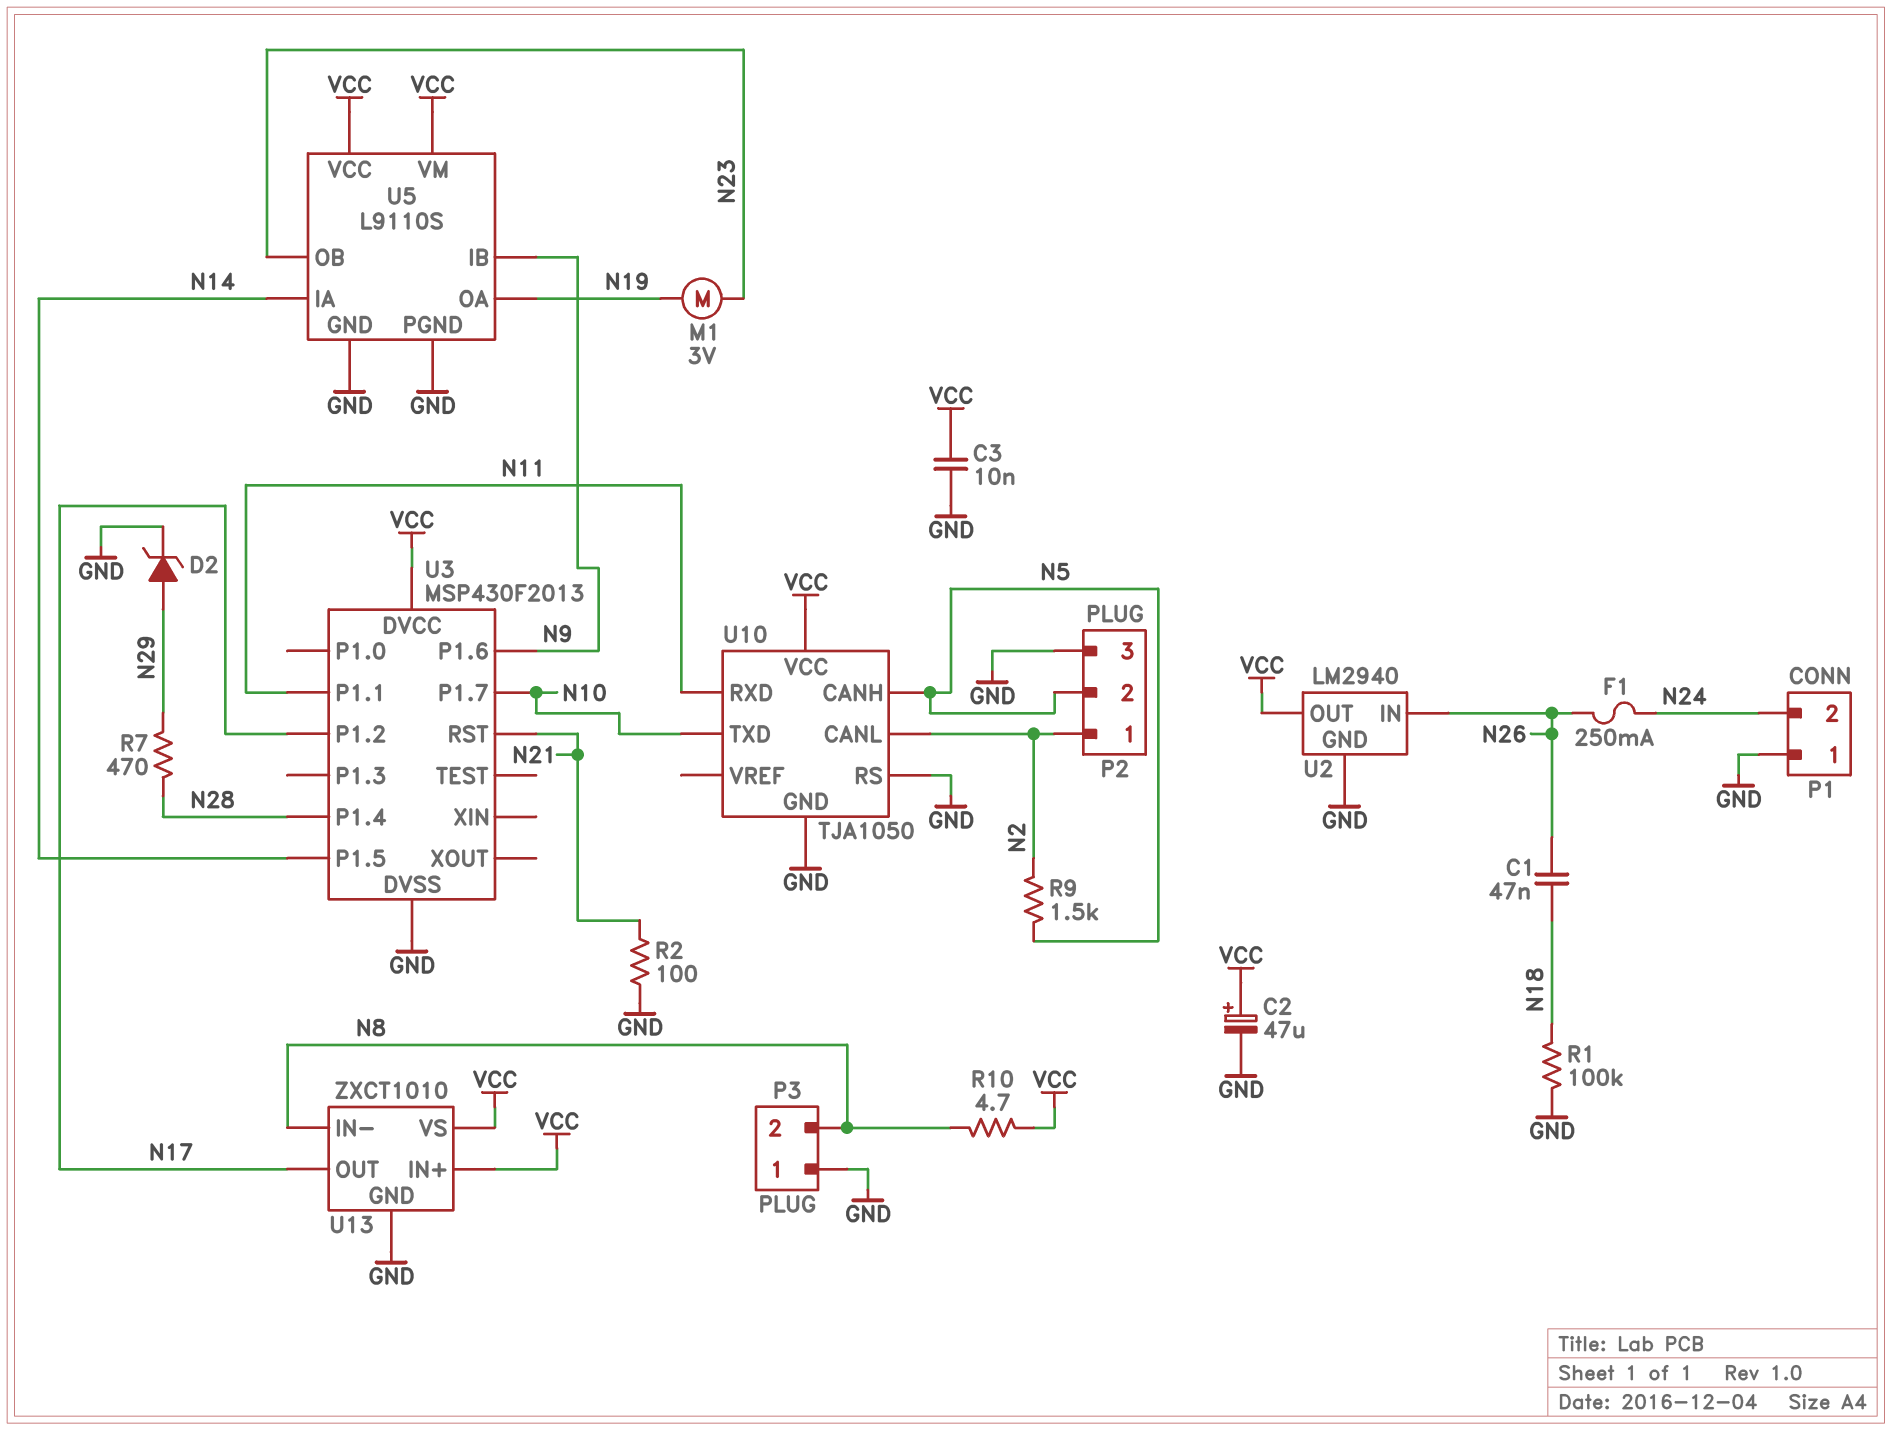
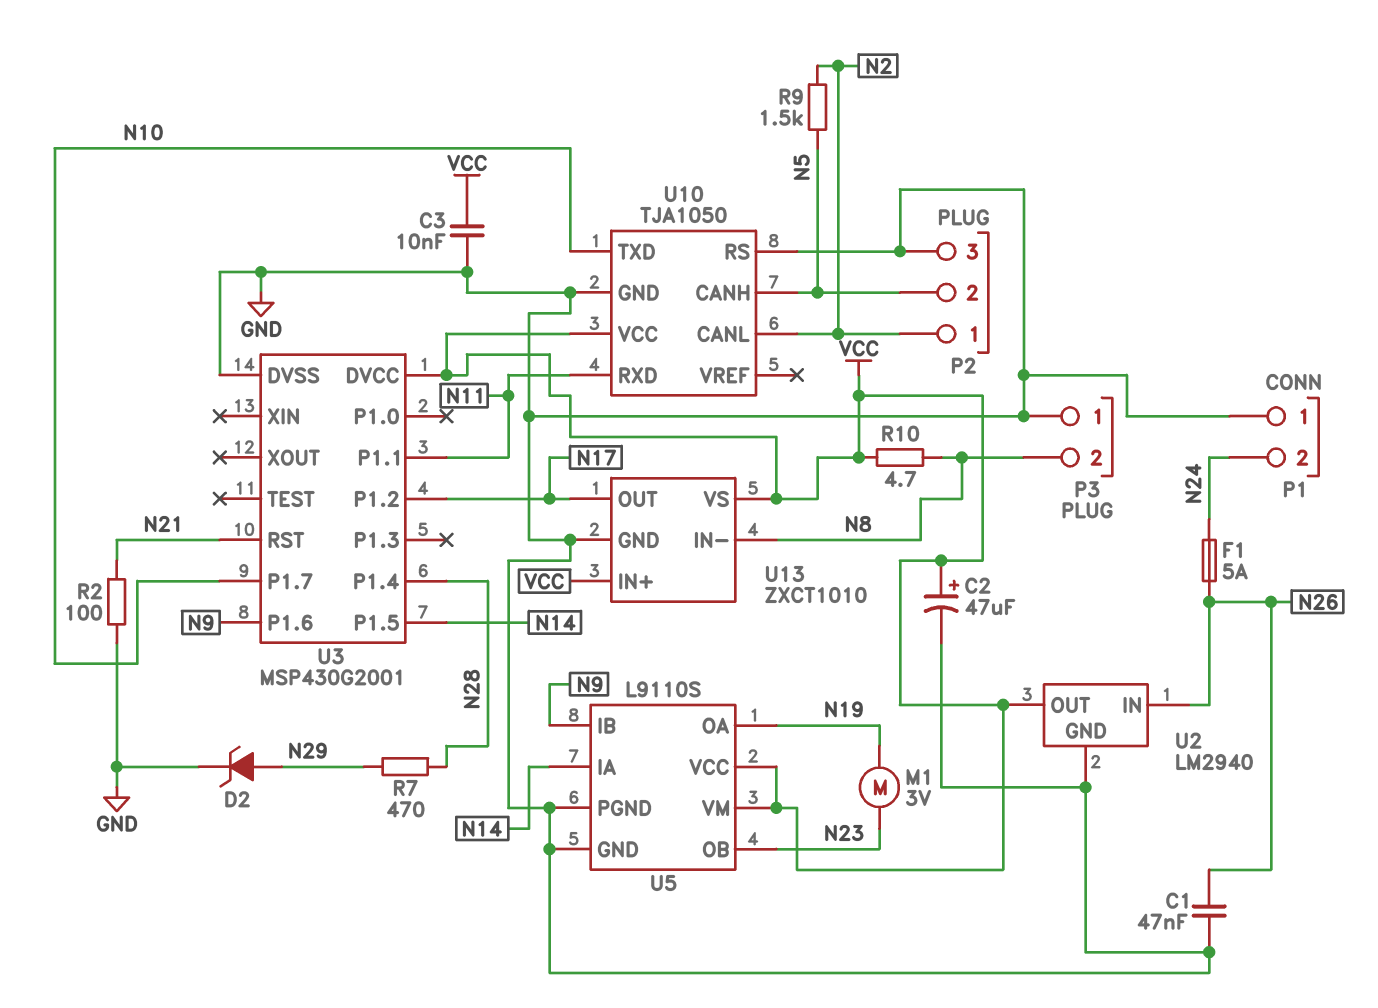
C1: 47nF (N18, N26) -> 47nF (GND, N26)
F1: 250mA (N24, N26) -> 5A (N24, N26)
R1: 100k (GND, N18) -> none
U3: MSP430F2013 -> MSP430G2001

